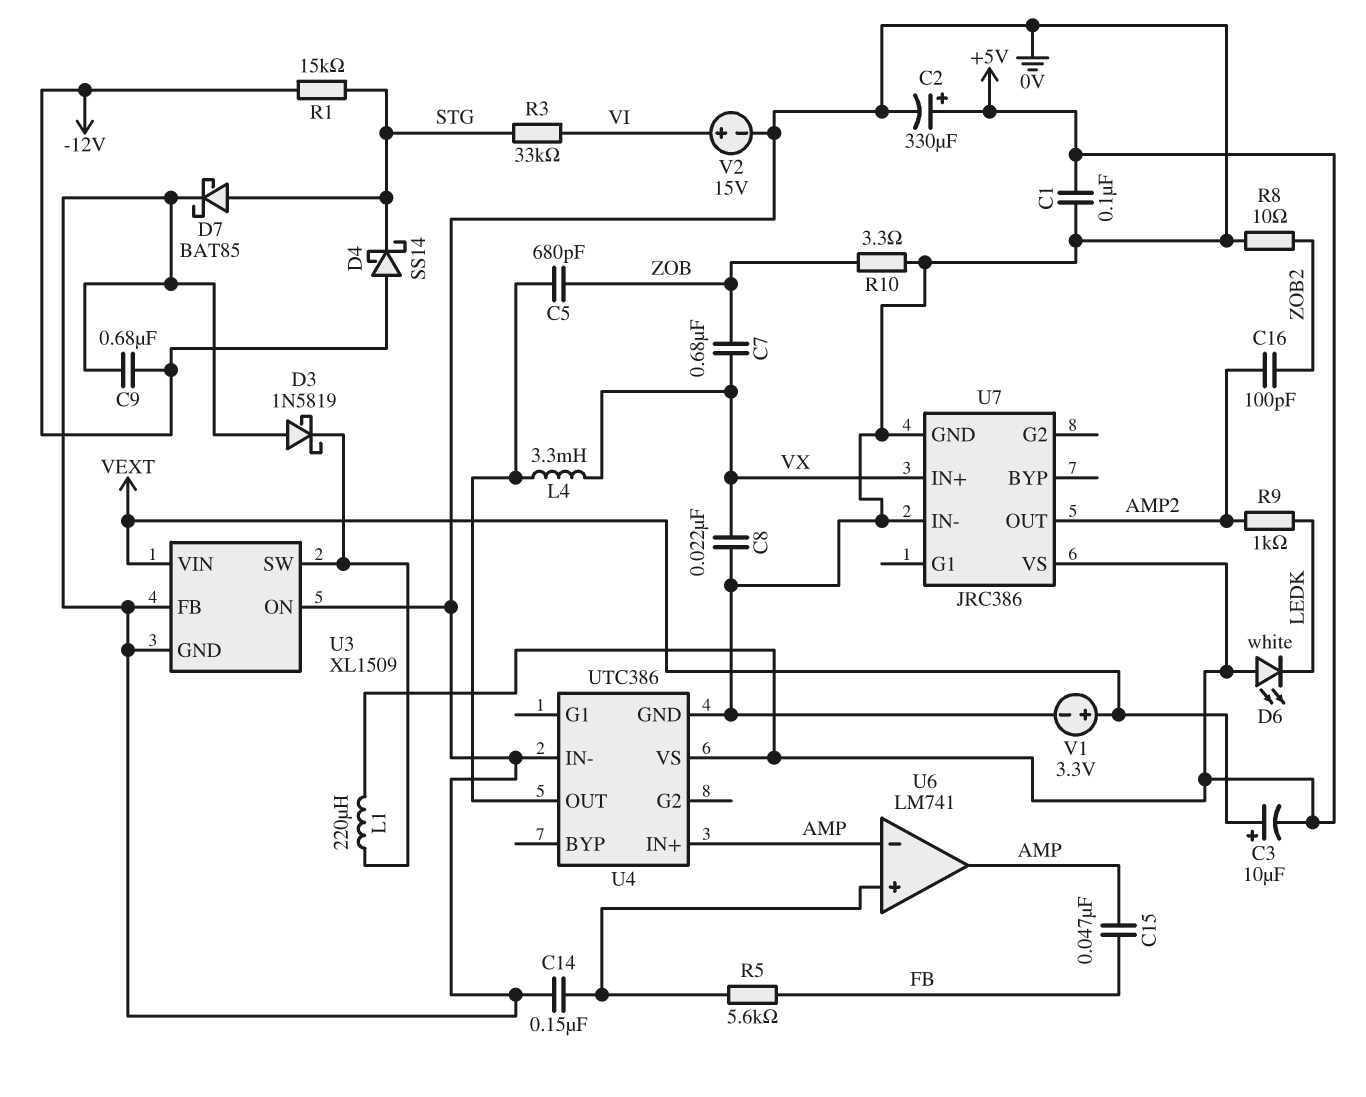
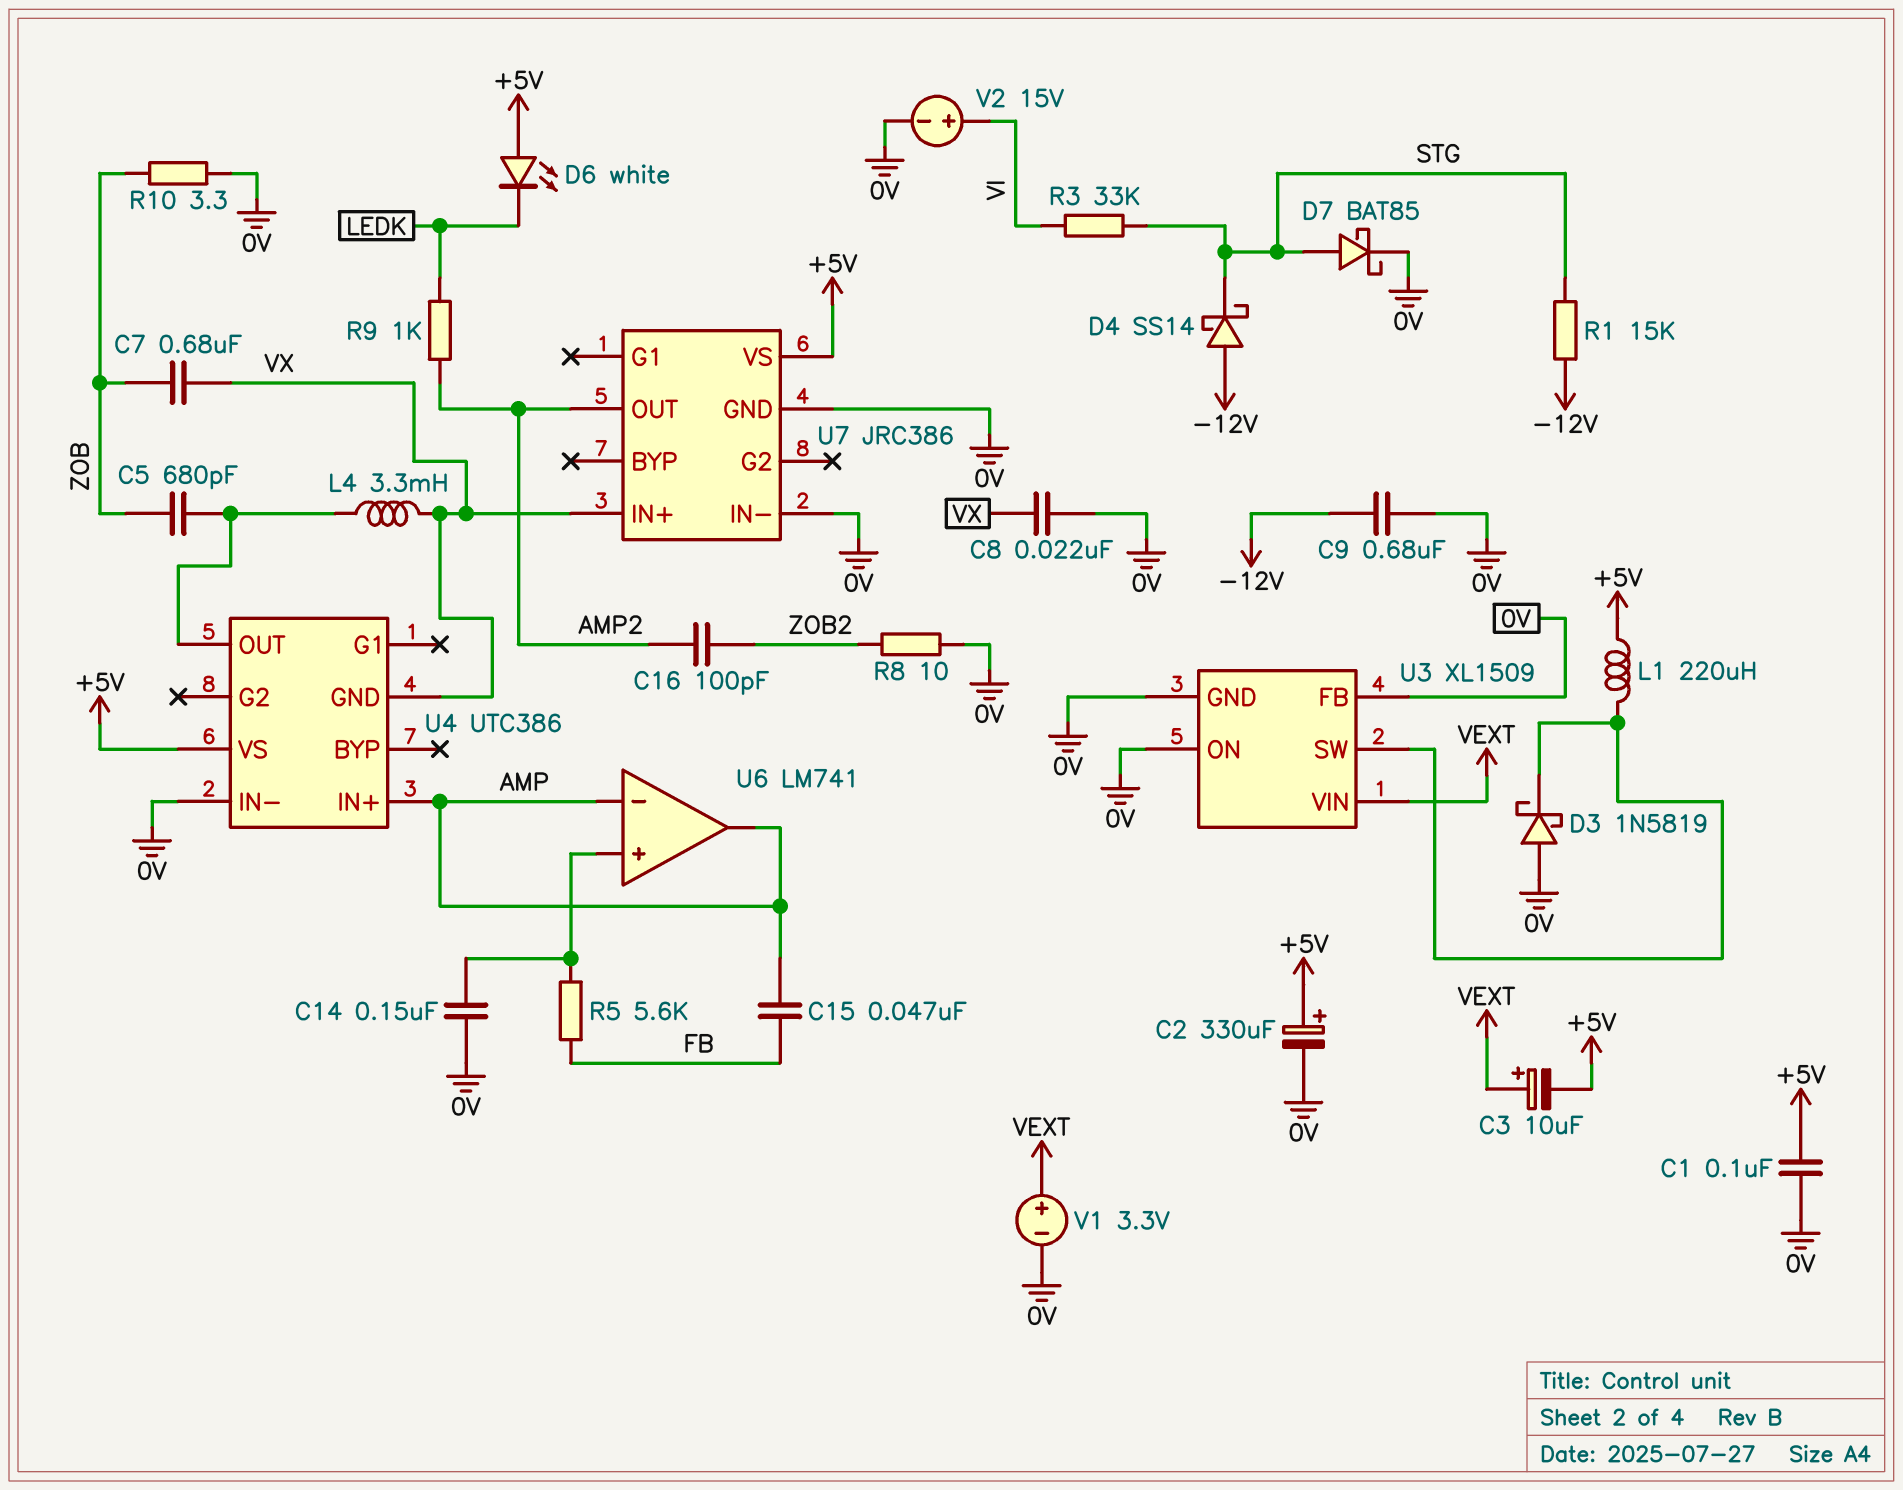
U4 pin GND: 0V -> VX

